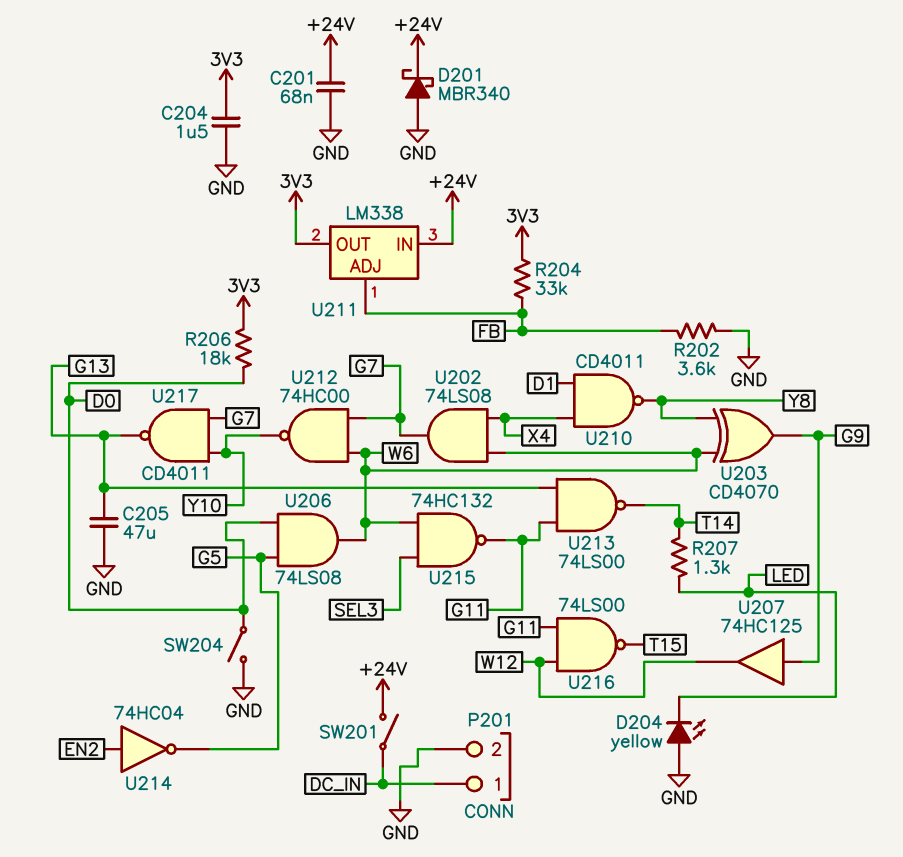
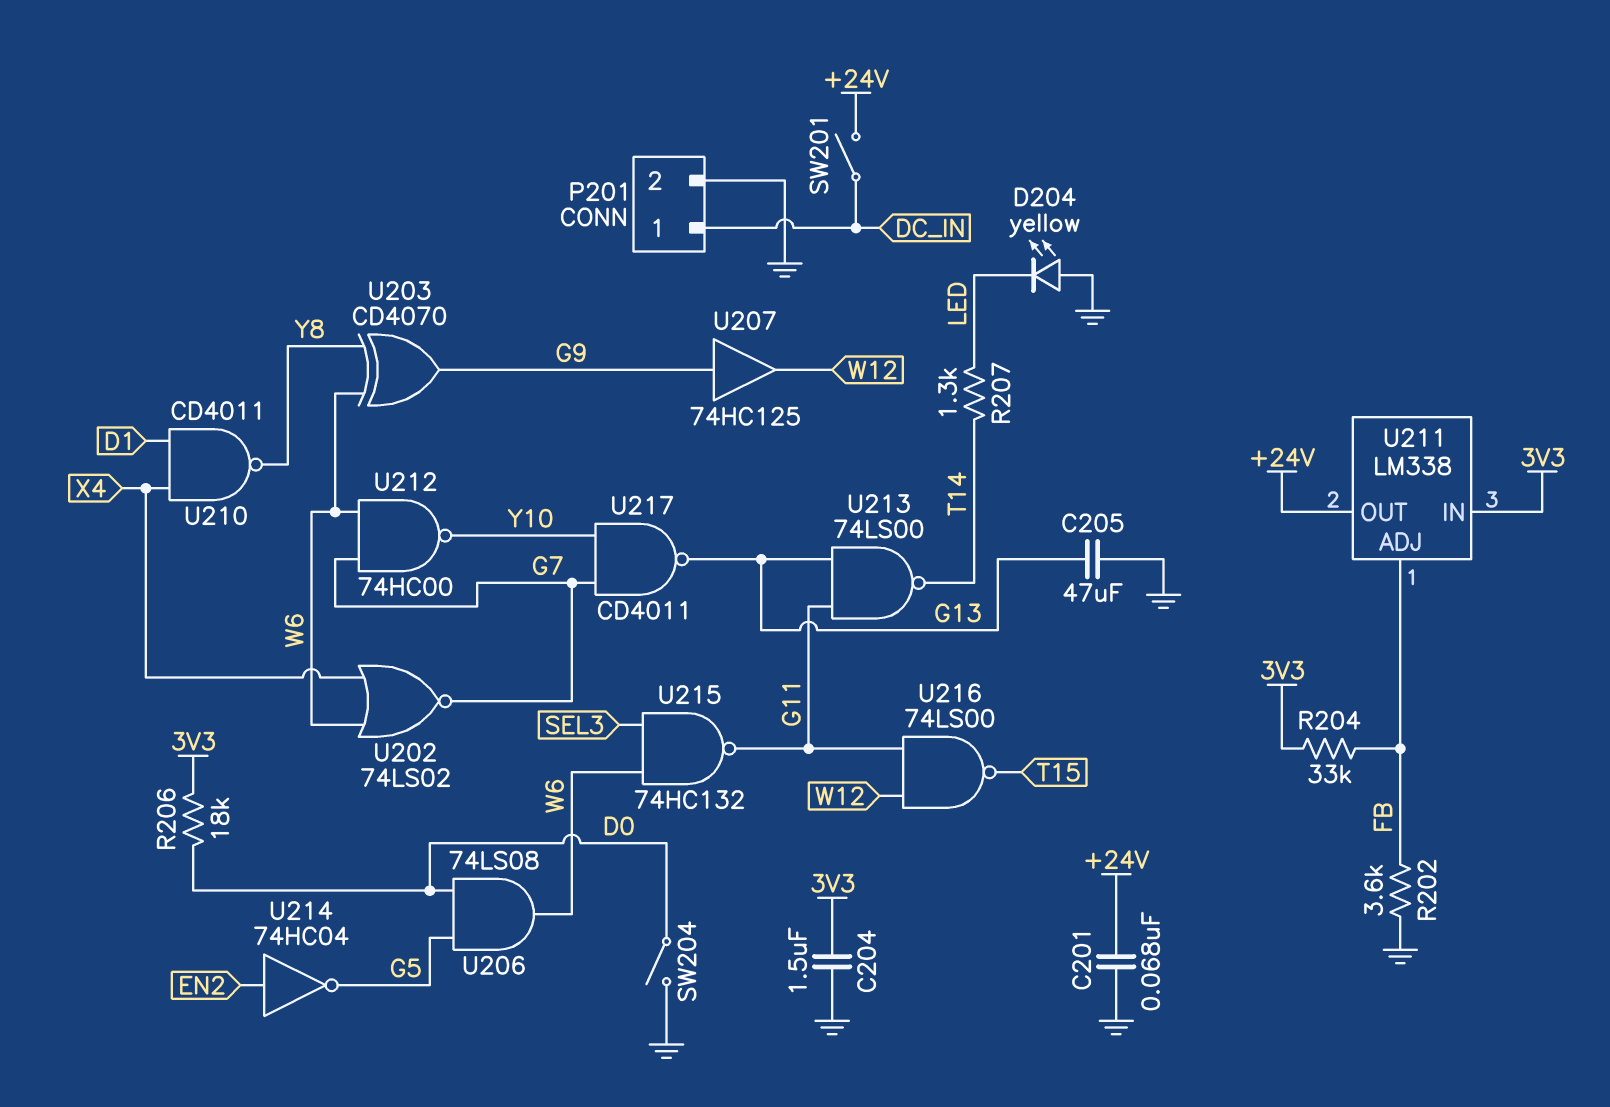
D201: schottky MBR340 (A GND, K +24V) -> none
U202: AND 74LS08 (in W6, in X4, out G7) -> NOR 74LS02 (in W6, in X4, out G7)
U211 pin IN: +24V -> 3V3
U211 pin OUT: 3V3 -> +24V

